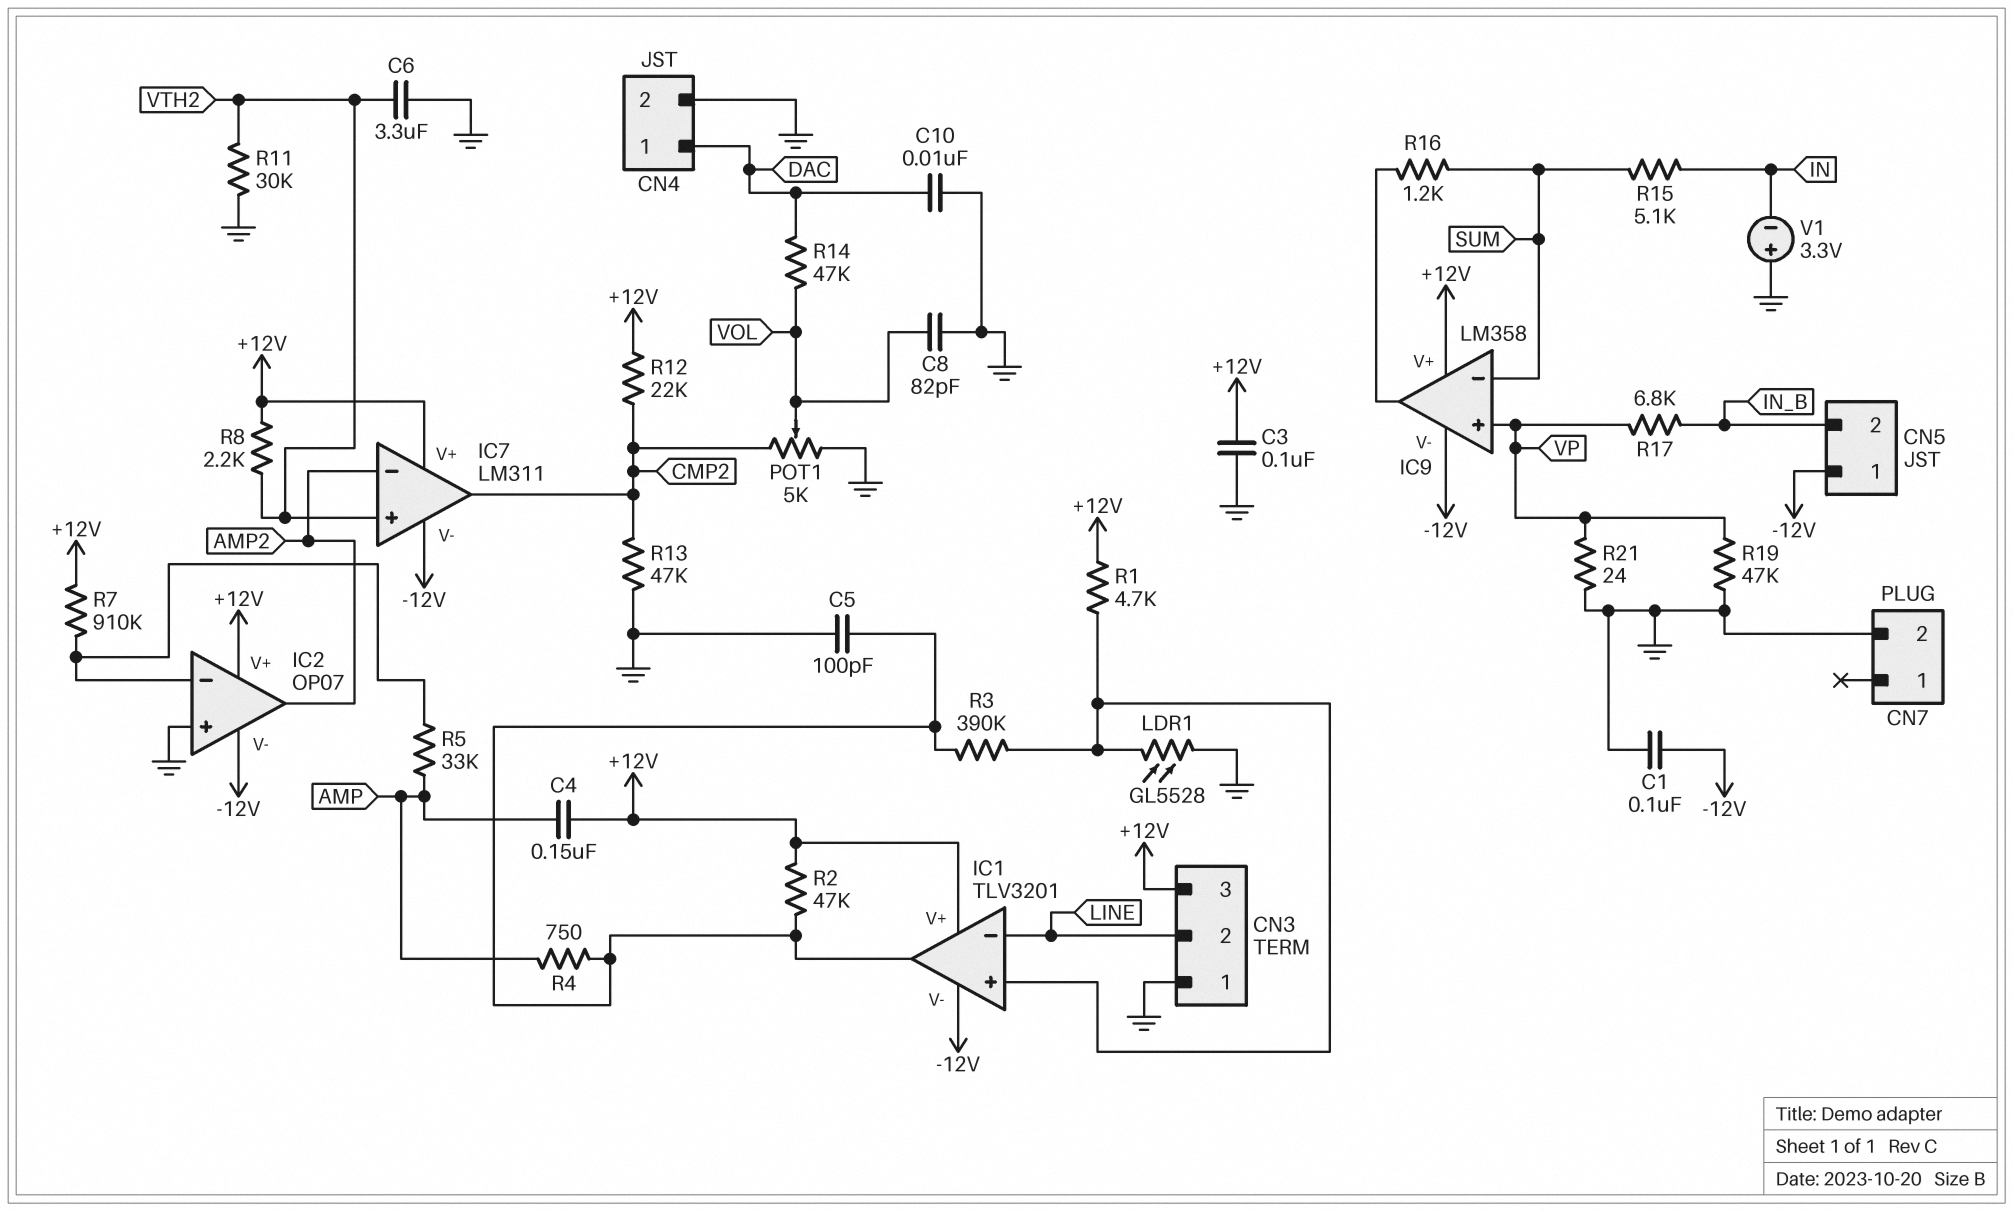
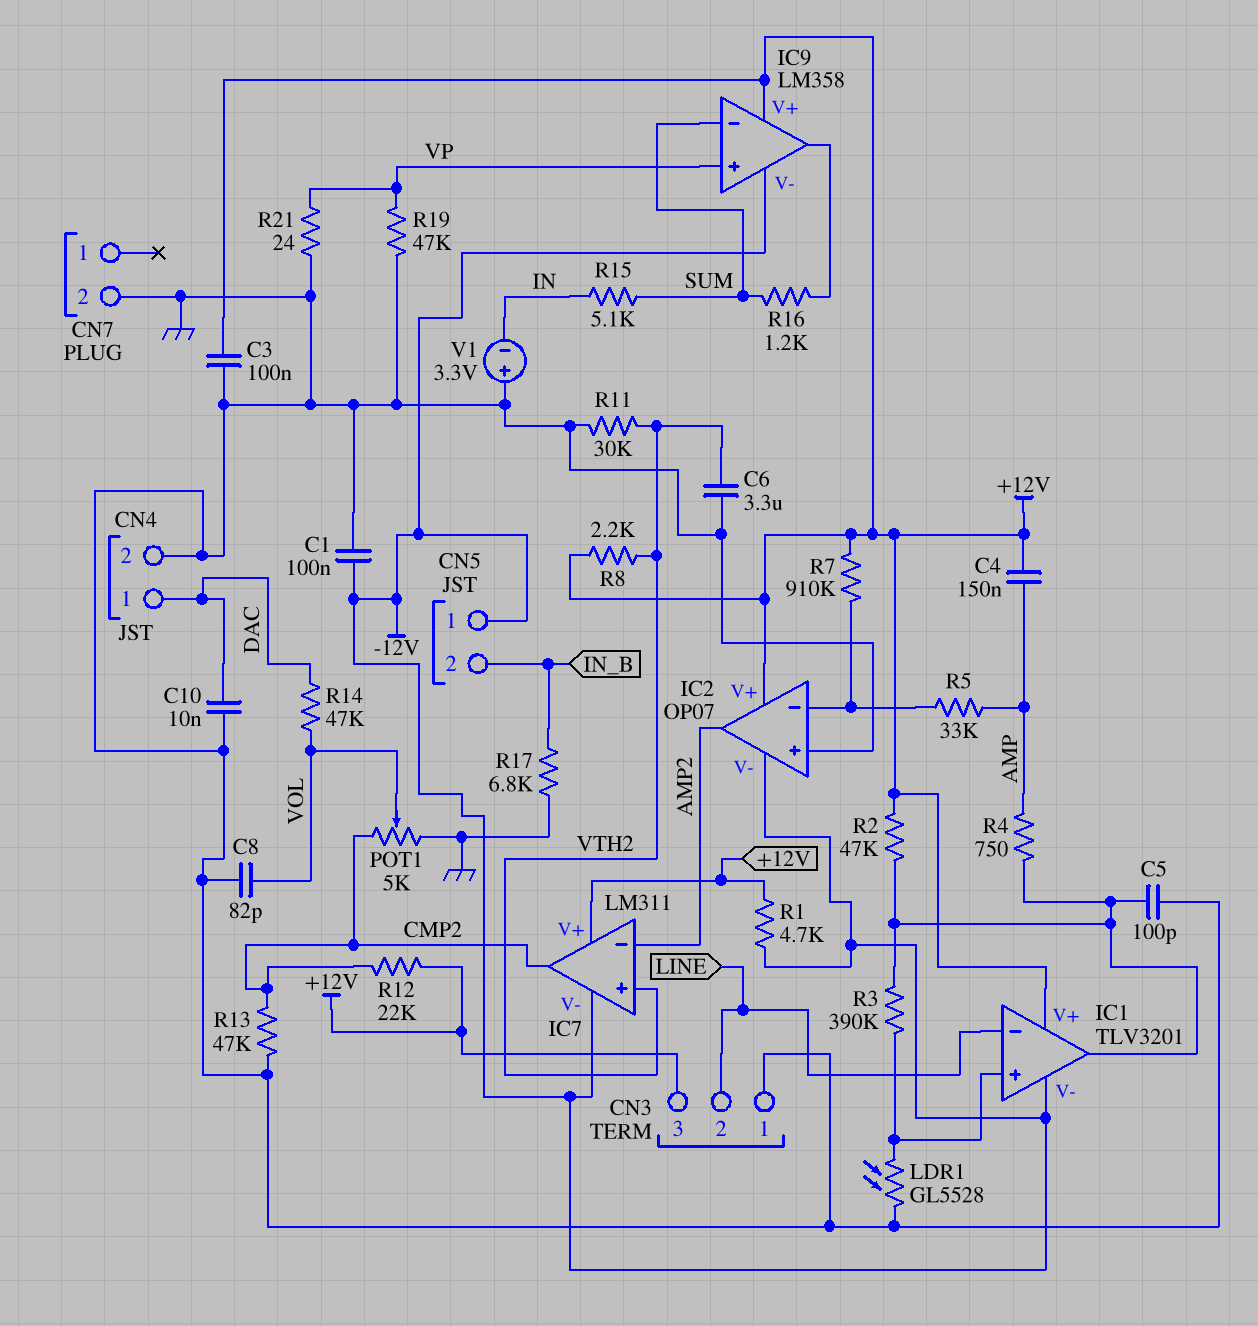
R1: 4.7k (+12V, IC1/in+) -> 4.7k (+12V, -12V)
R17: 6.8k (IN_B, VP) -> 6.8k (GND, IN_B)

